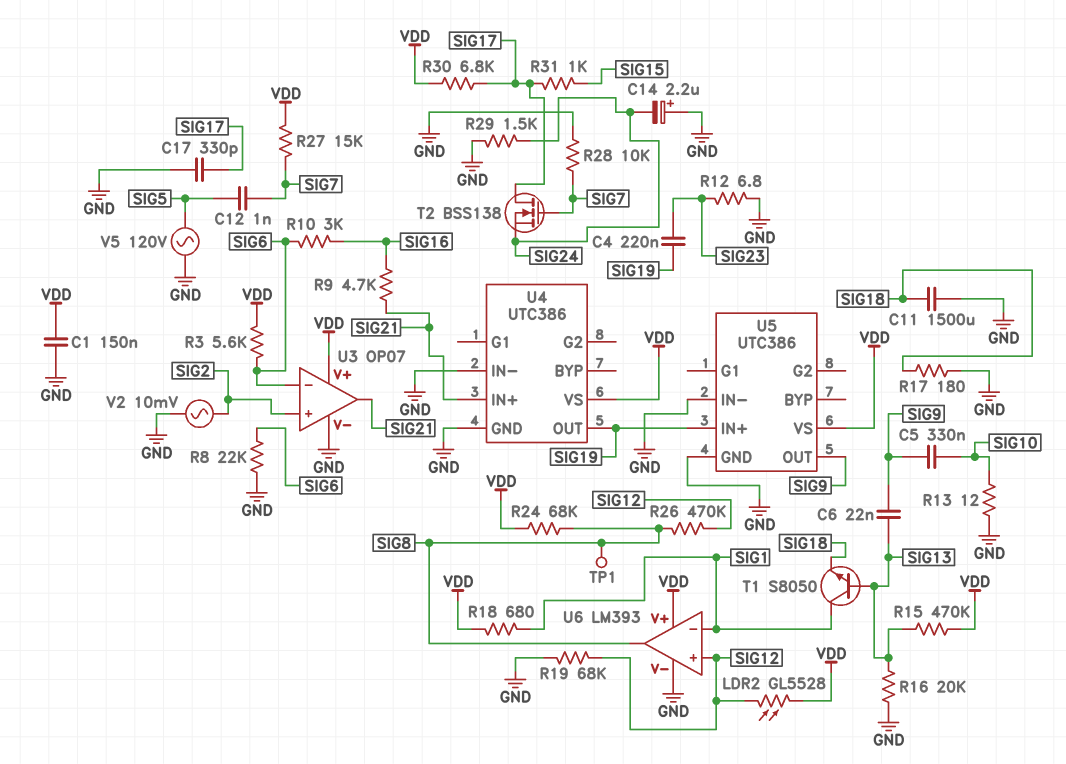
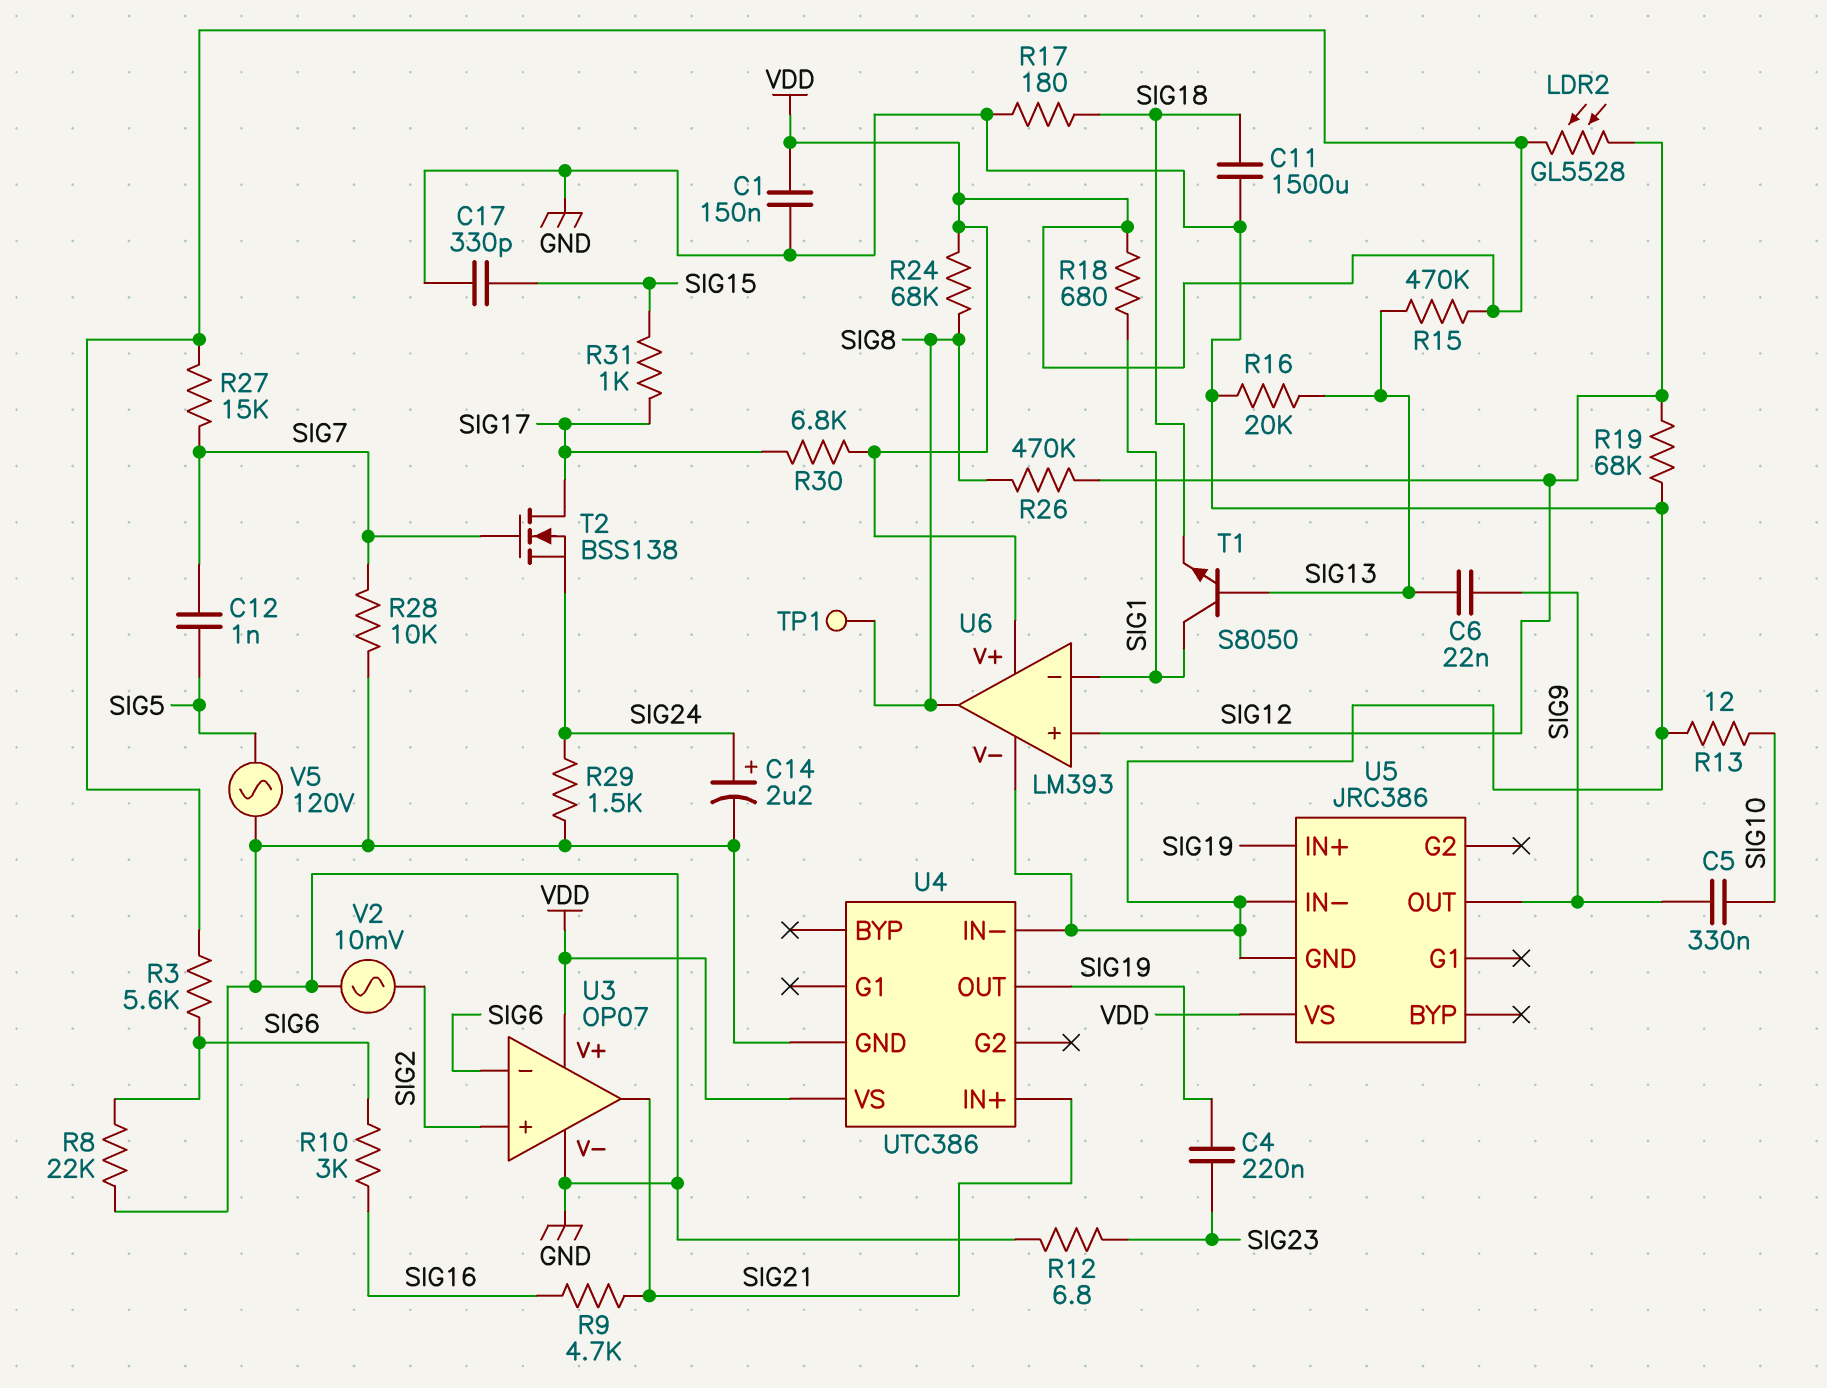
C14: 2.2uF (plus GND, minus SIG24) -> 2.2uF (plus SIG24, minus GND)
C17: 330pF (GND, SIG17) -> 330pF (GND, SIG15)
U5: UTC386 -> JRC386

